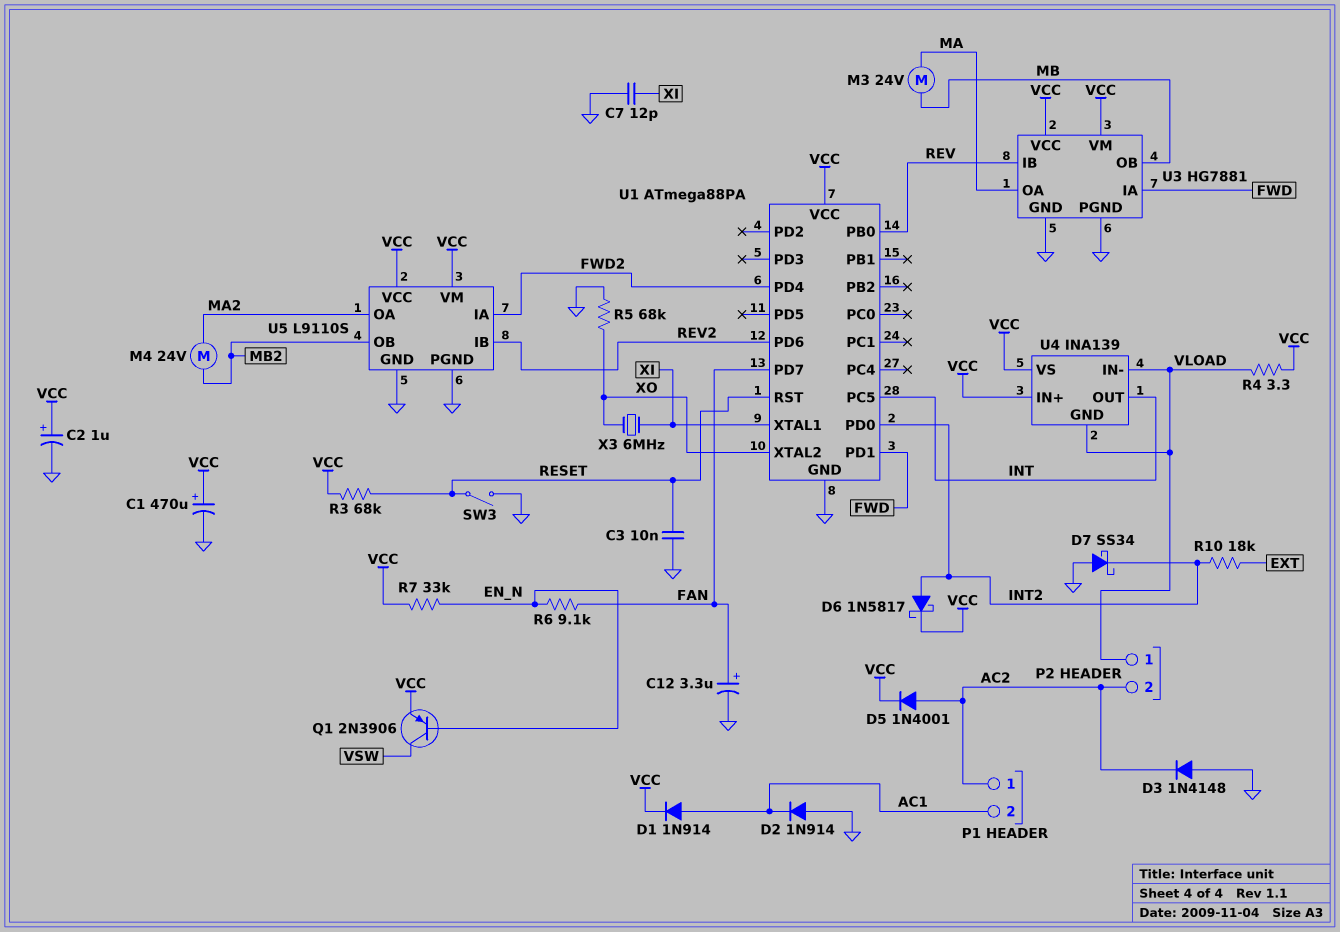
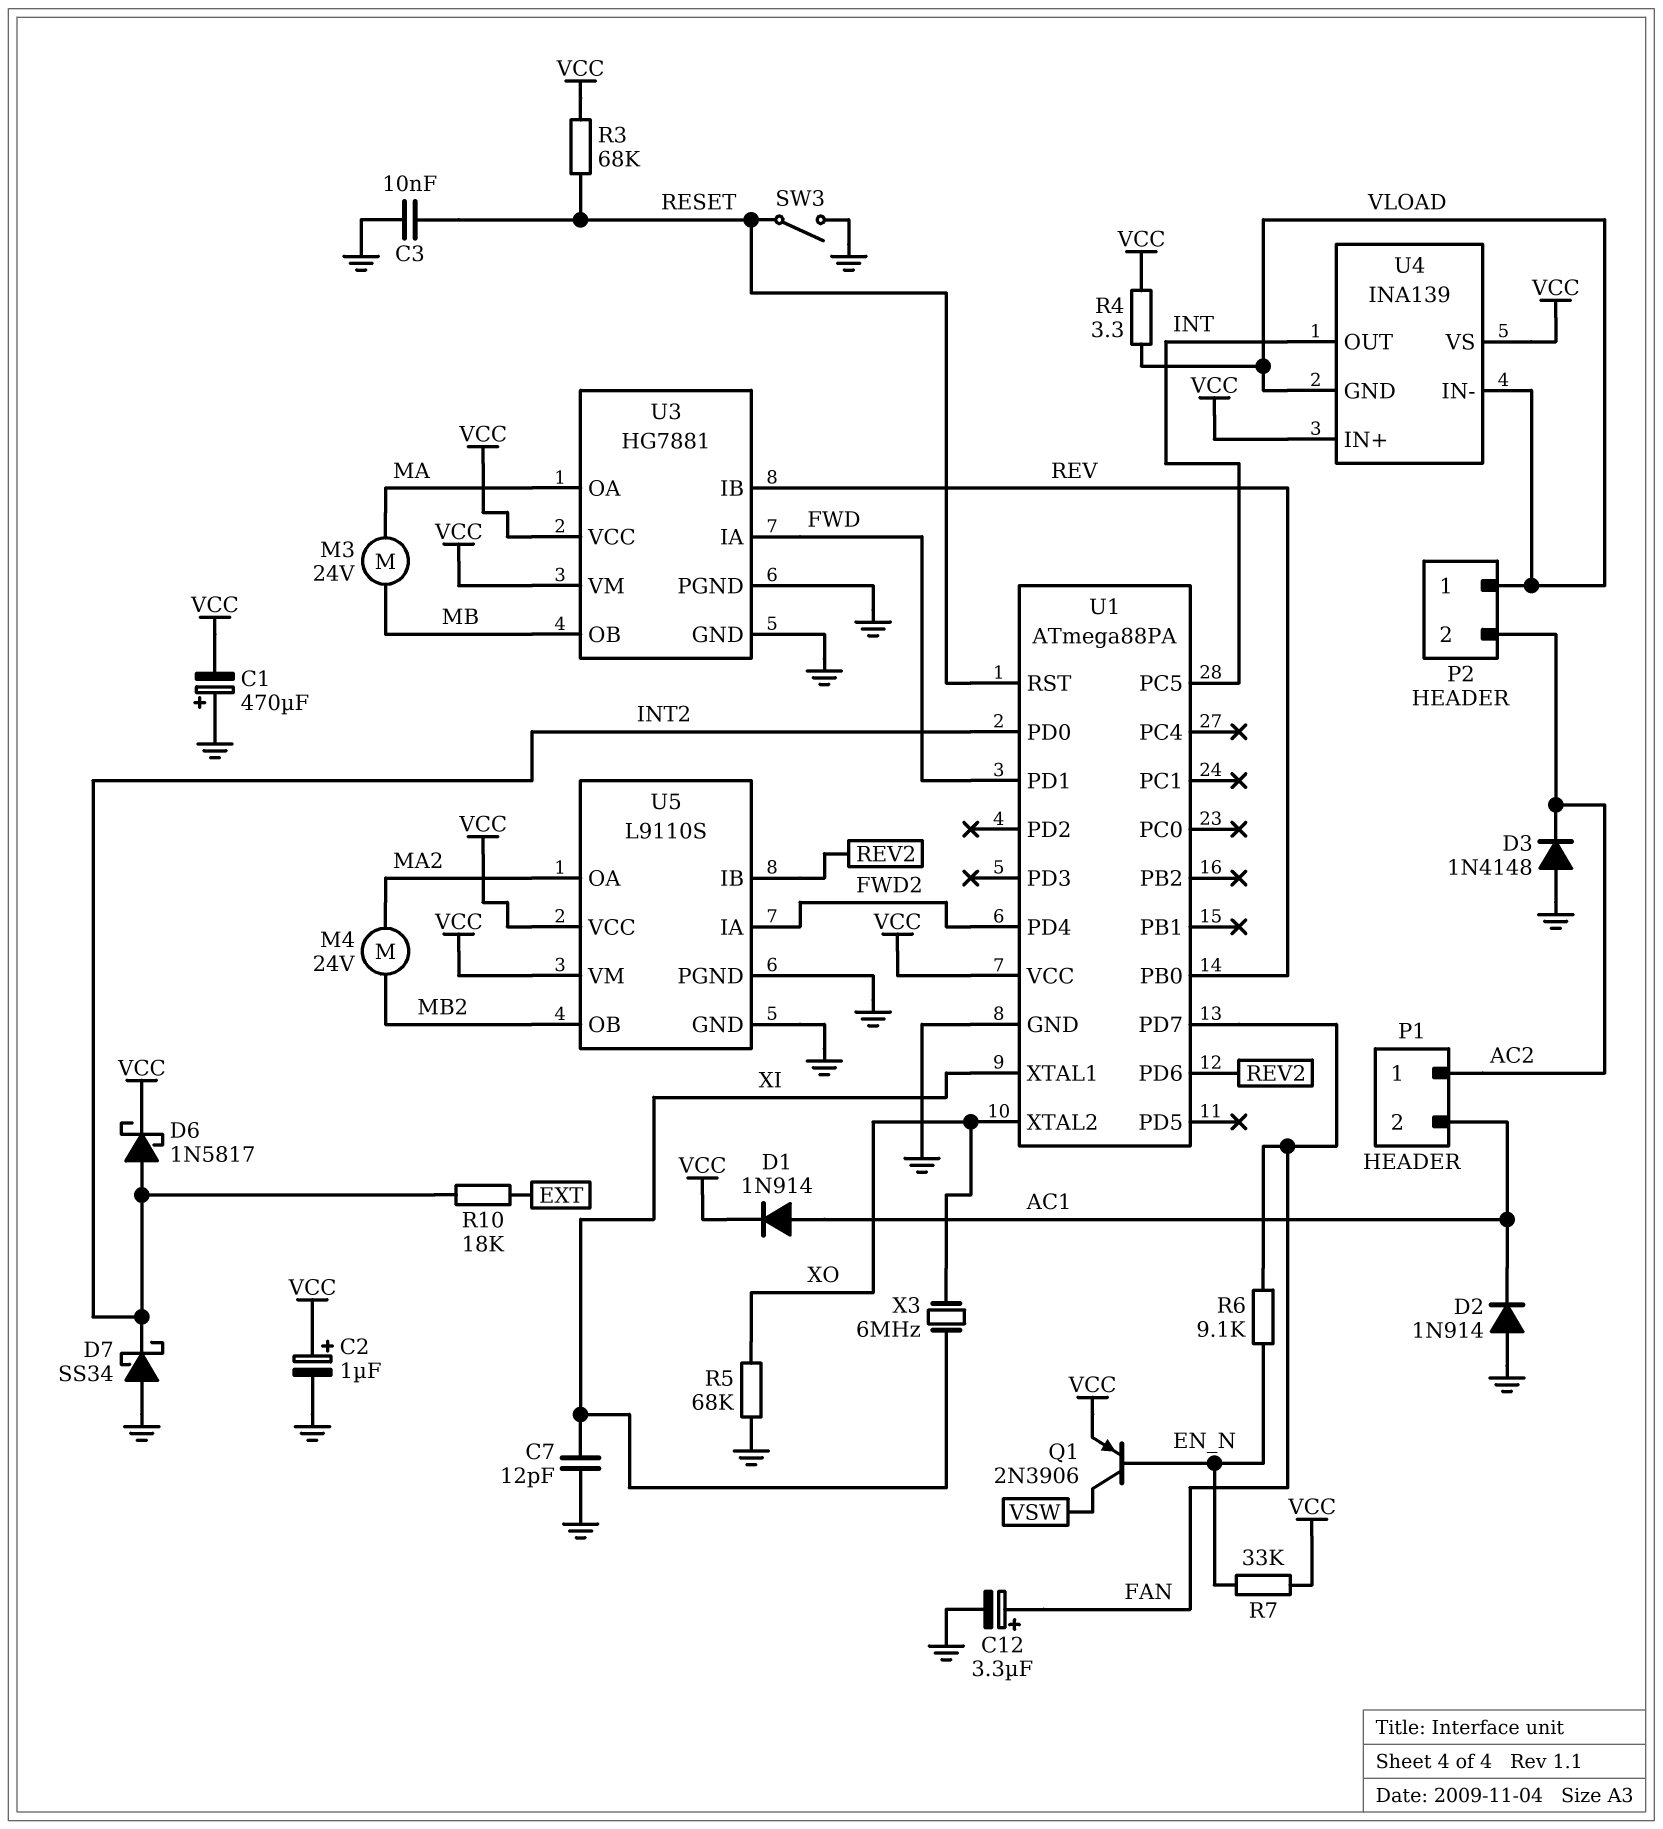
C1: 470uF (plus VCC, minus GND) -> 470uF (plus GND, minus VCC)
D5: diode 1N4001 (A AC2, K VCC) -> none

